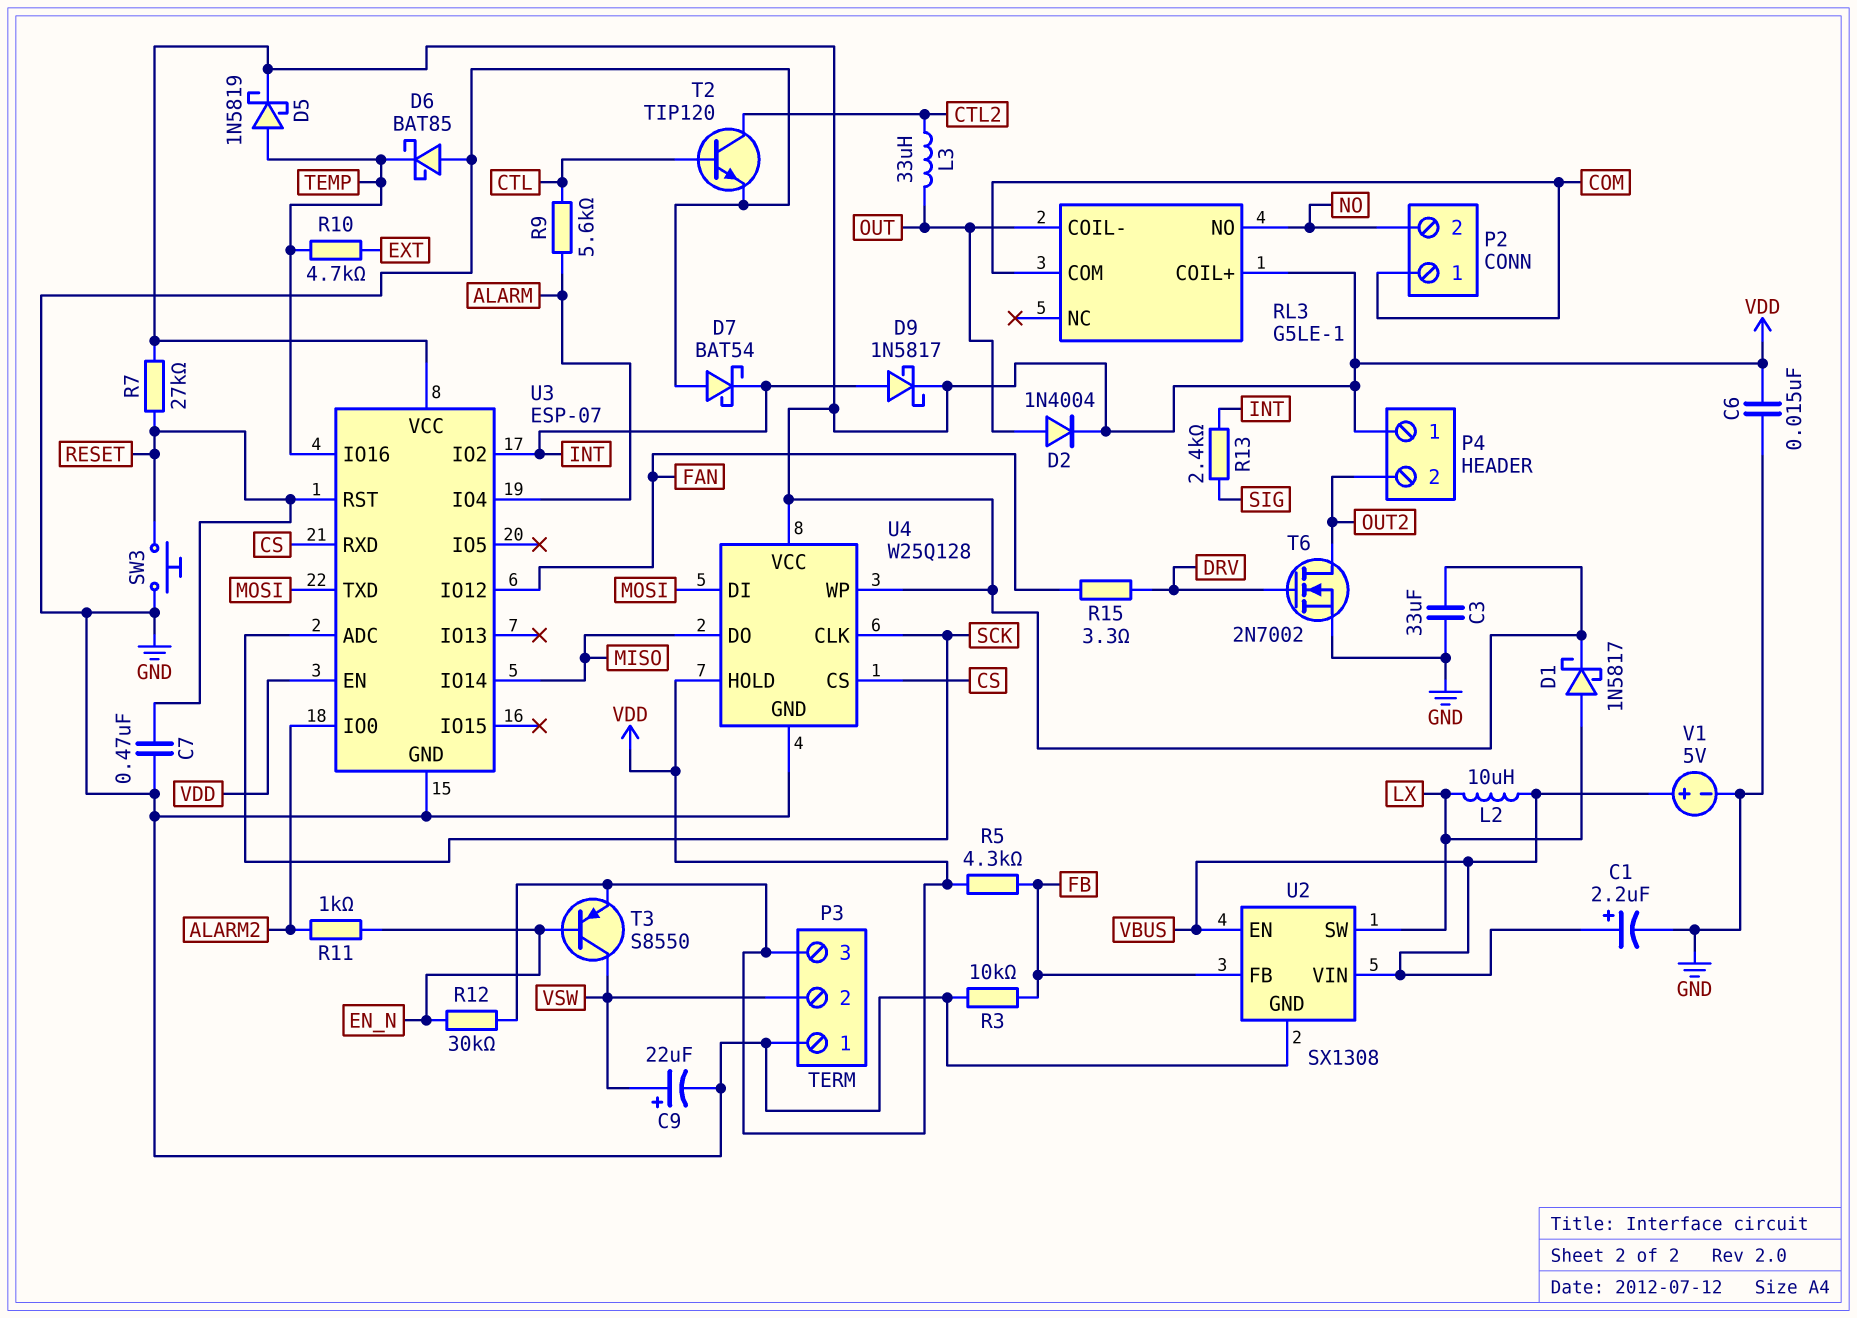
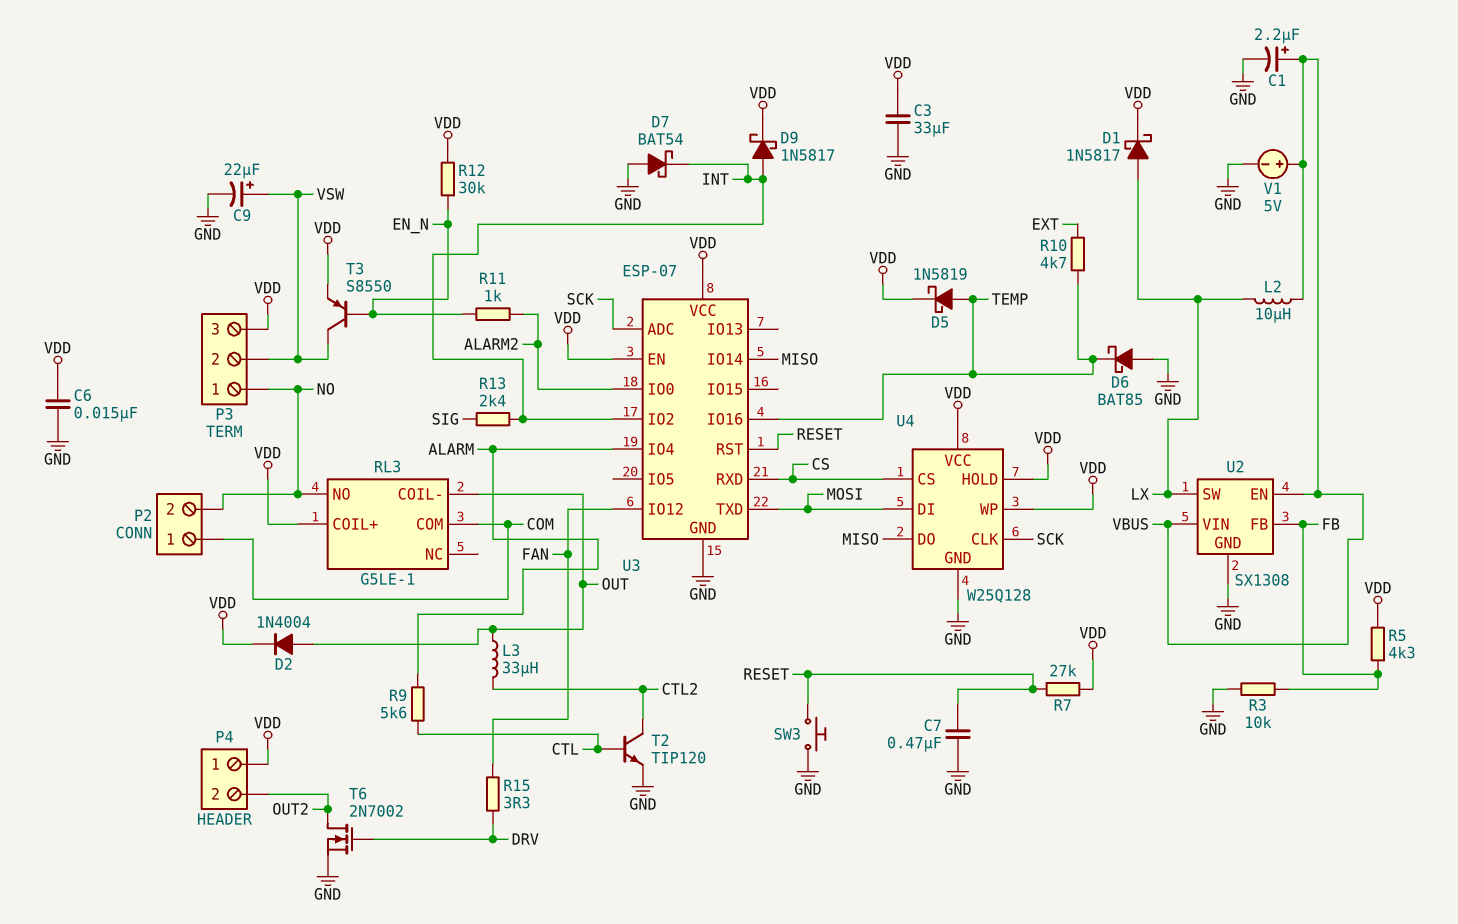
P3 pin 1: GND -> NO

